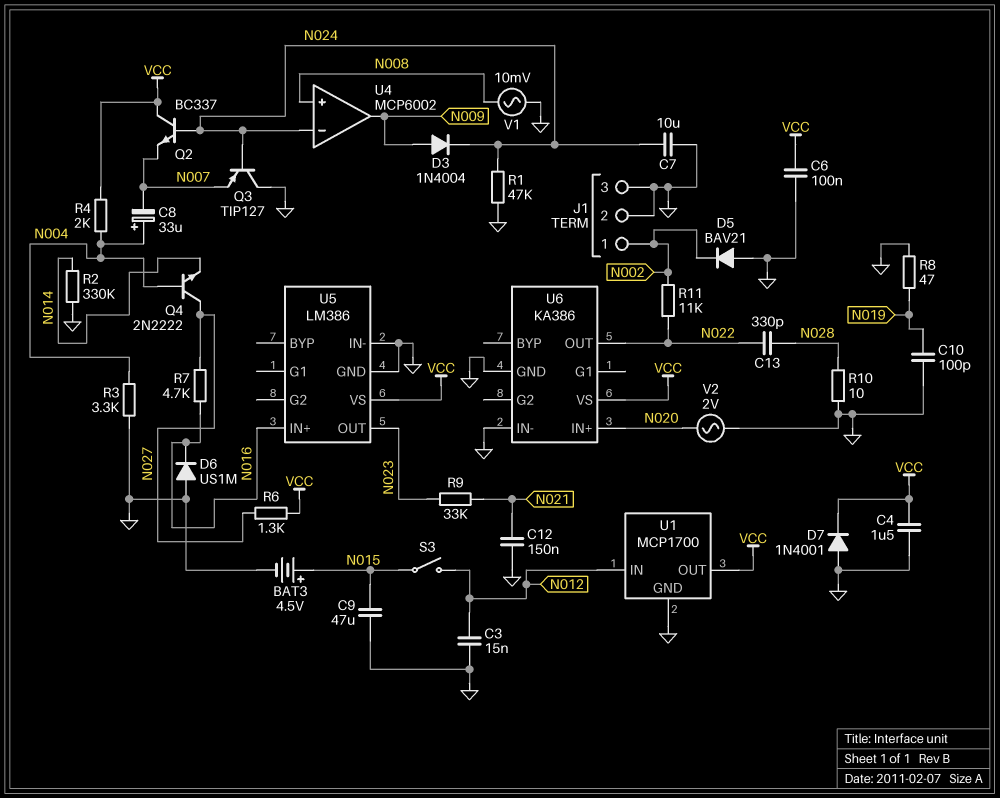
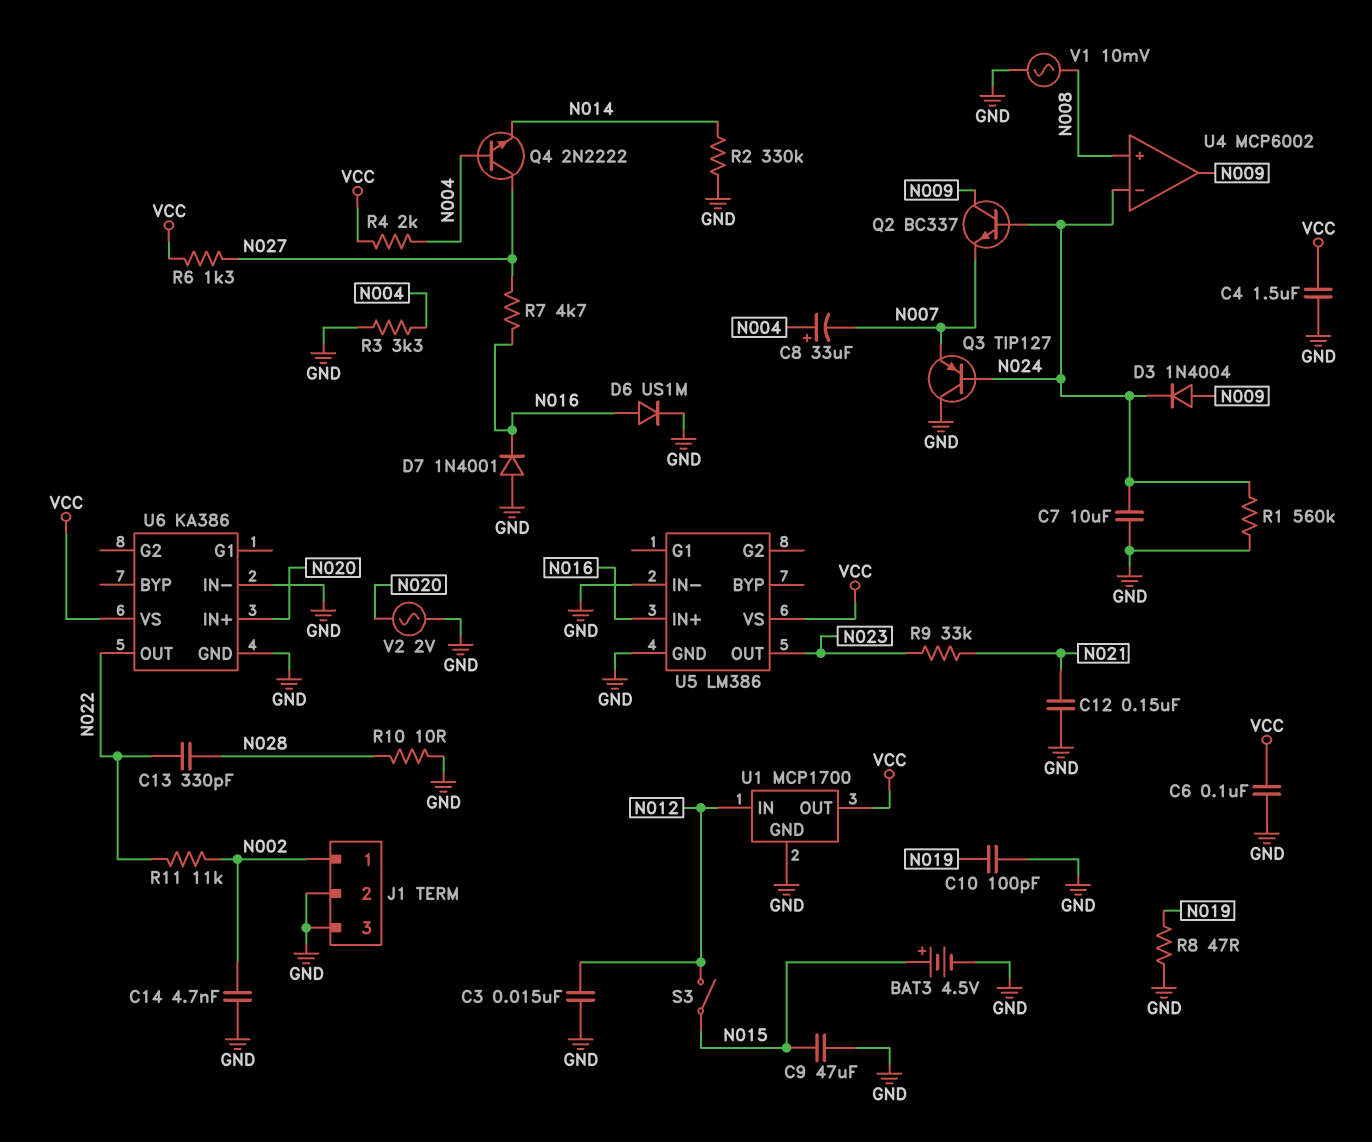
C14: none -> 4.7nF (GND, N002)
D5: diode BAV21 (A GND, K N002) -> none
D6: diode US1M (A GND, K N016) -> diode US1M (A N016, K GND)
D7: diode 1N4001 (A GND, K VCC) -> diode 1N4001 (A GND, K N016)
Q2: NPN BC337 (B N024, C VCC, E N007) -> NPN BC337 (B N024, C N009, E N007)
R1: 47k (GND, N024) -> 560k (GND, N024)

